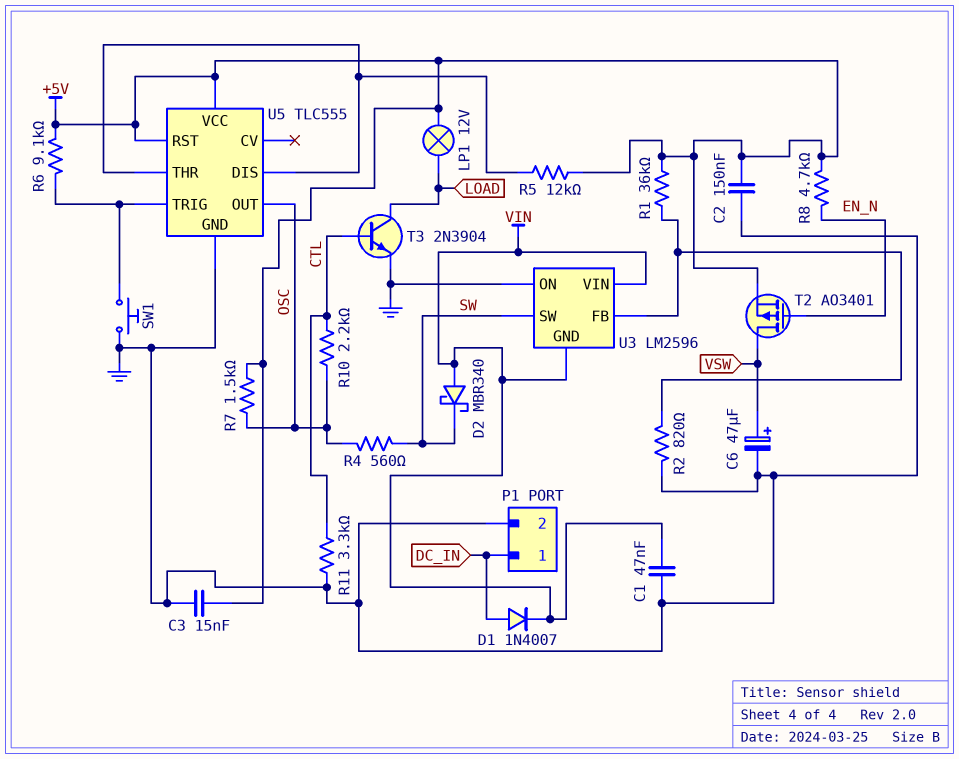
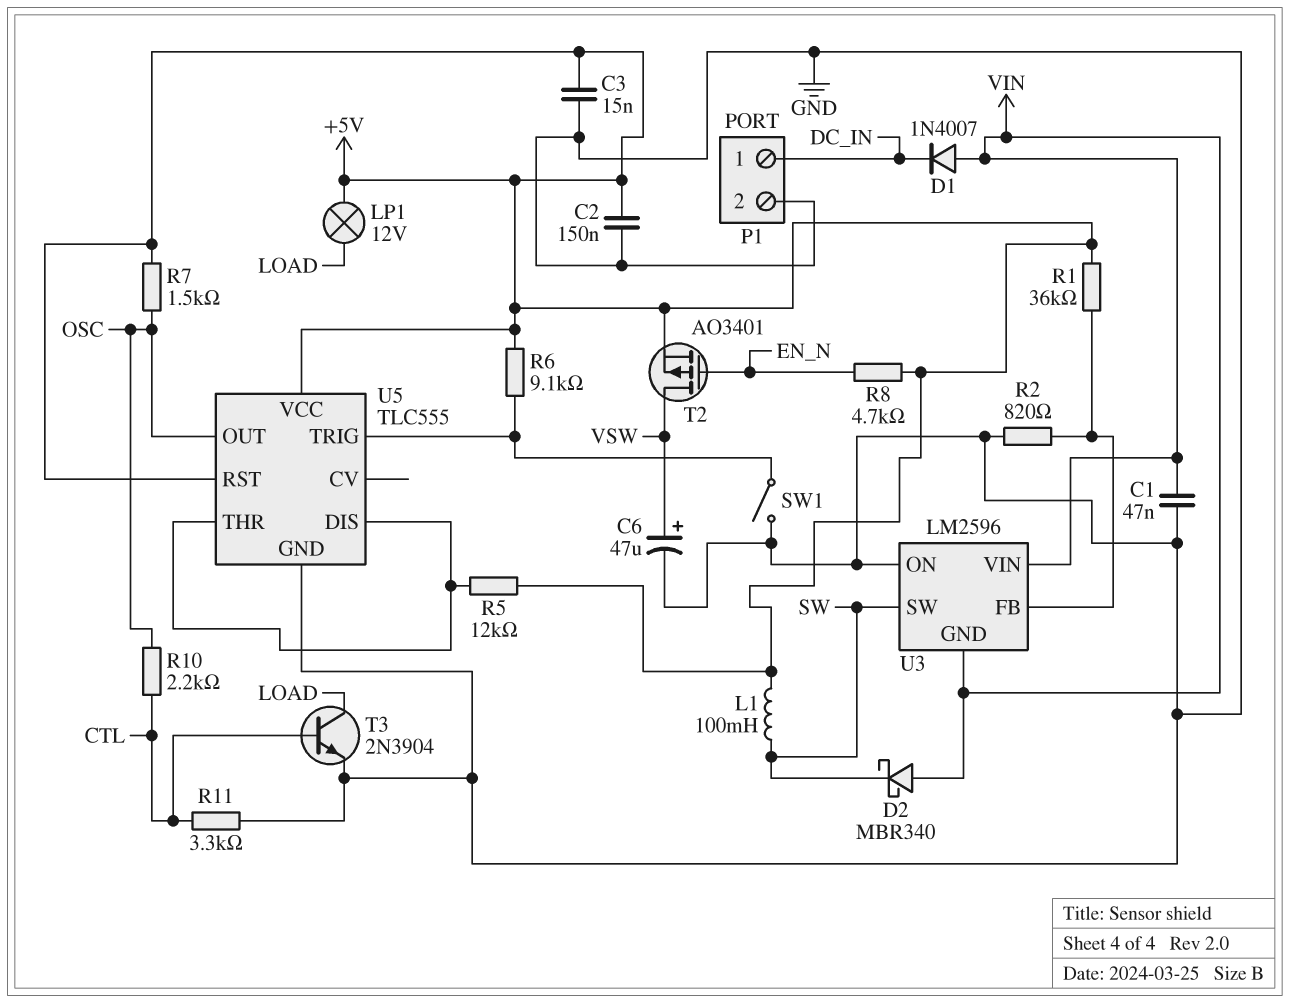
D1: diode 1N4007 (A DC_IN, K VIN) -> diode 1N4007 (A VIN, K DC_IN)
L1: none -> 100mH (+5V, SW)
R4: 560 (OSC, SW) -> none
SW1: button (GND, U5/TRIG) -> switch (GND, U5/TRIG)

